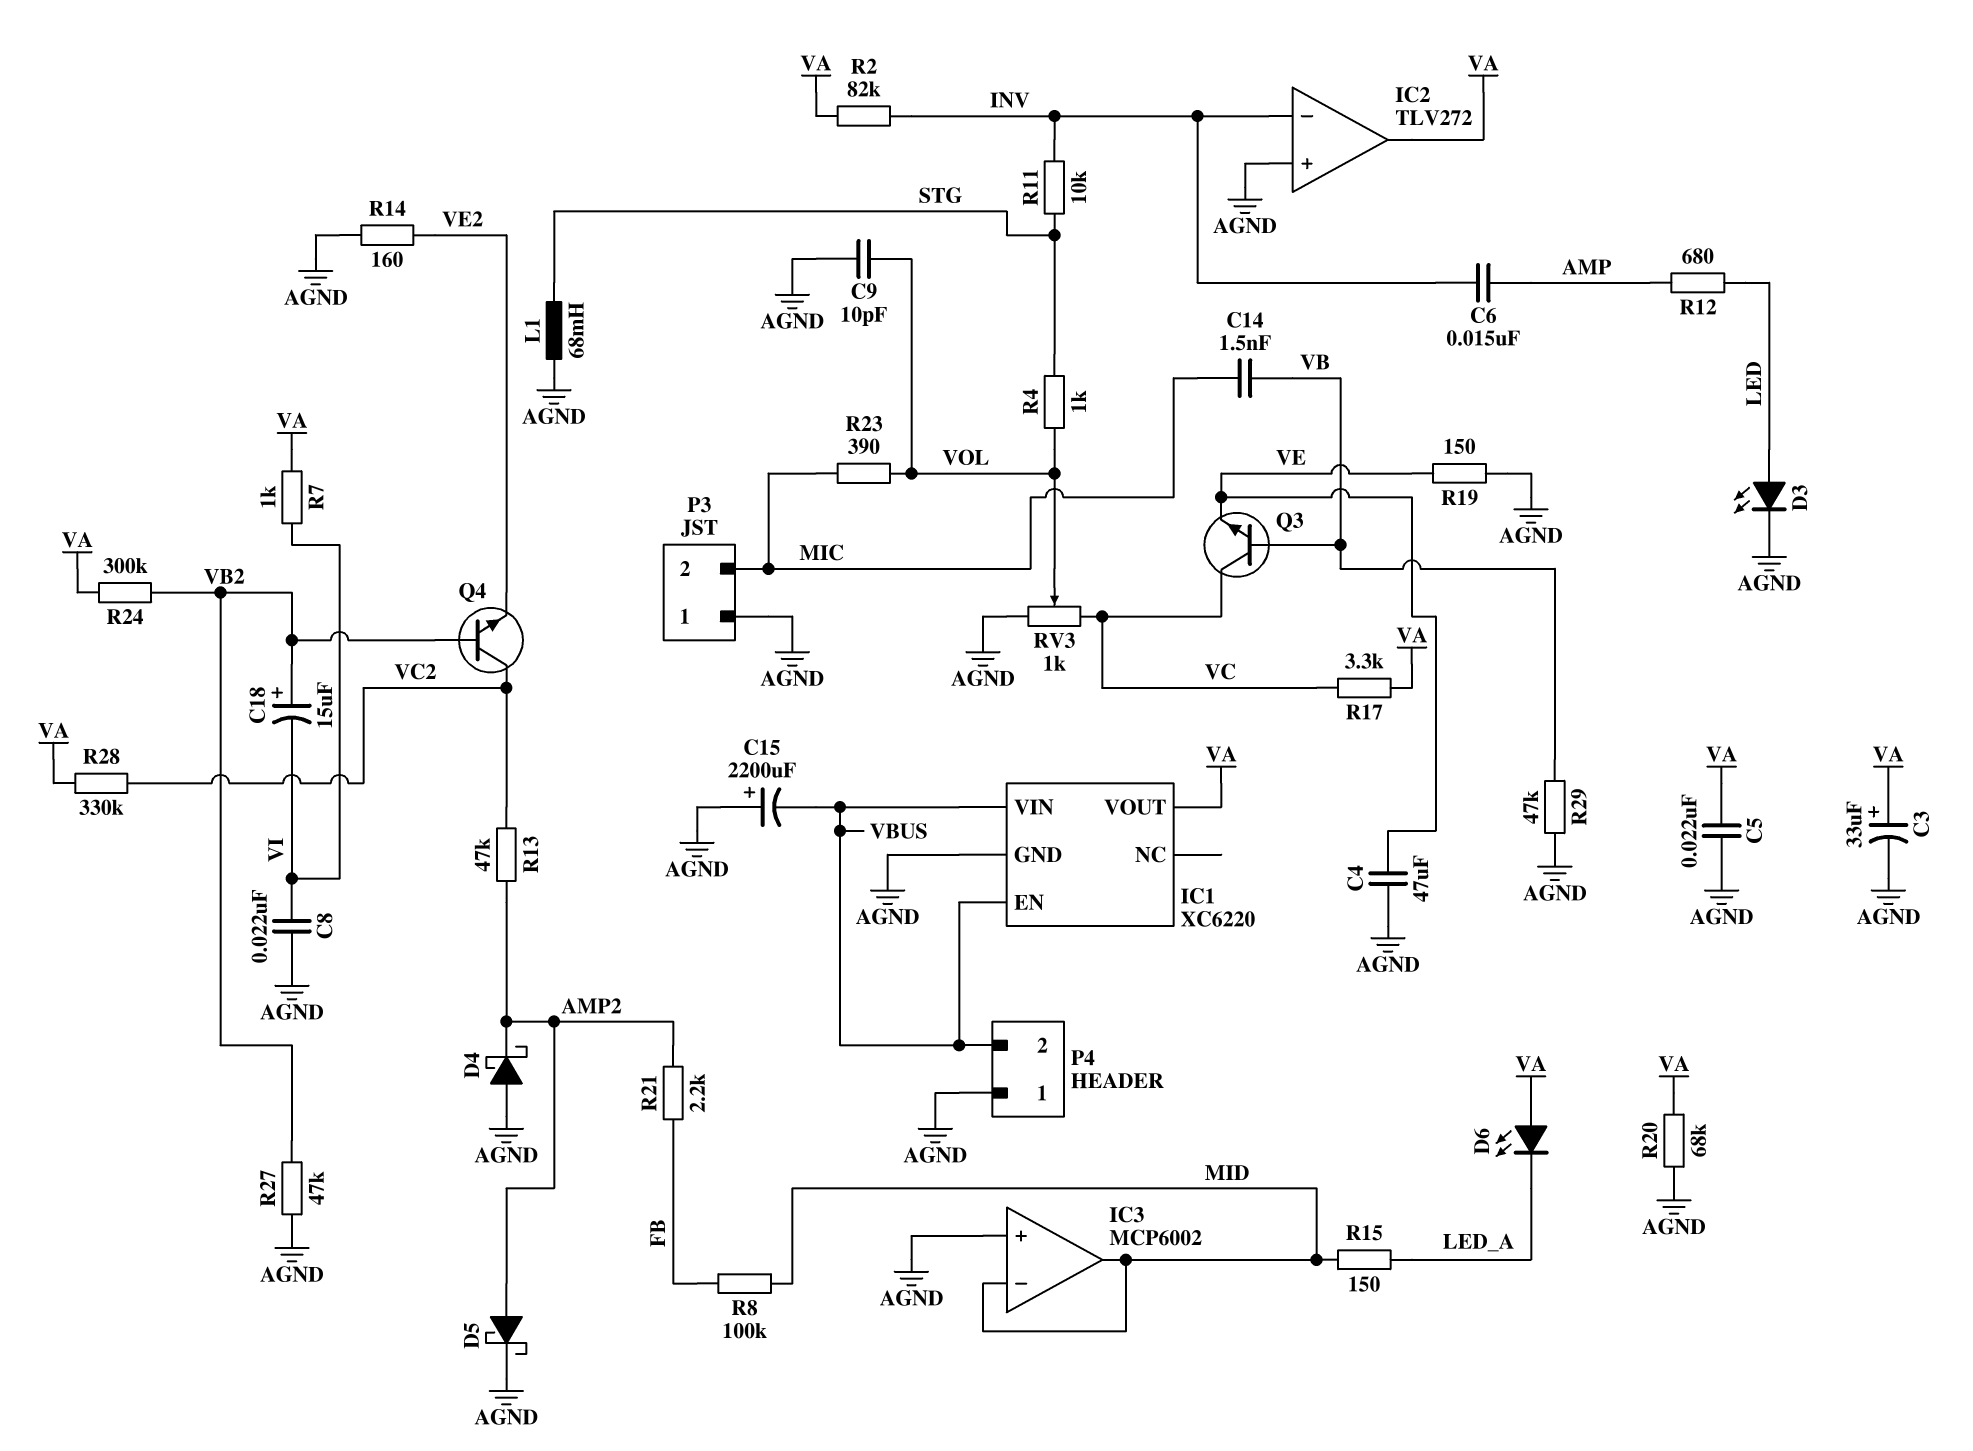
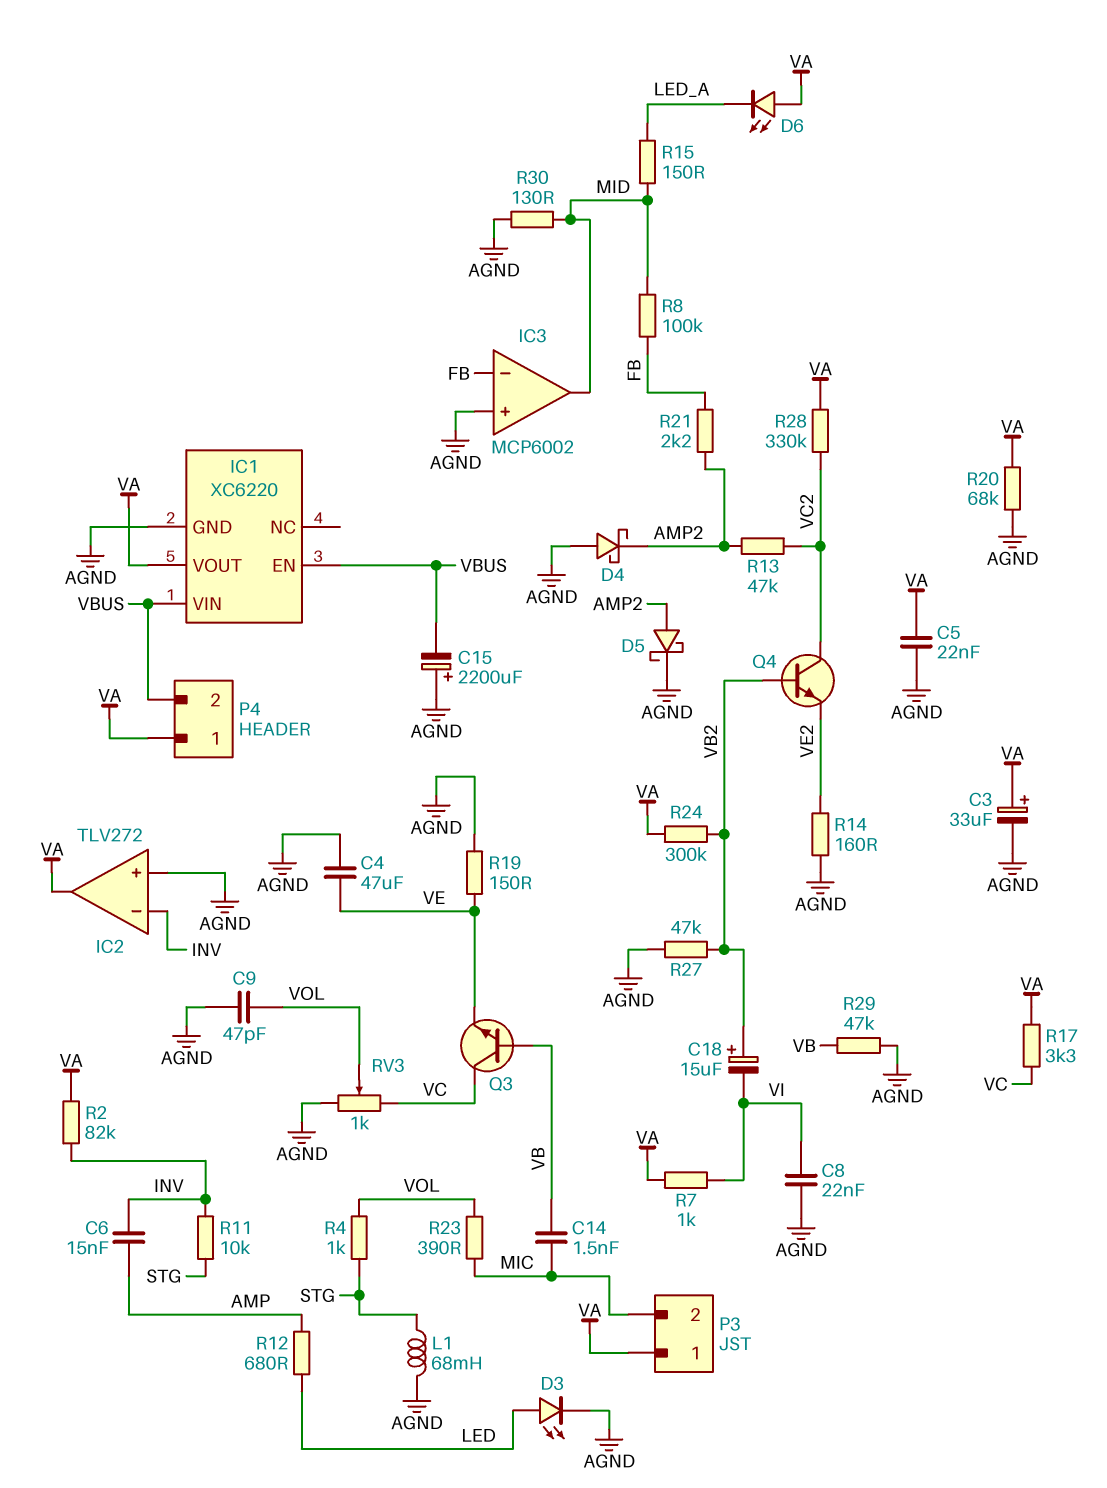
C9: 10pF (AGND, VOL) -> 47pF (AGND, VOL)
IC3 pin in-: MID -> FB
P3 pin 1: AGND -> VA
P4 pin 1: AGND -> VA
R30: none -> 130 (AGND, MID)

